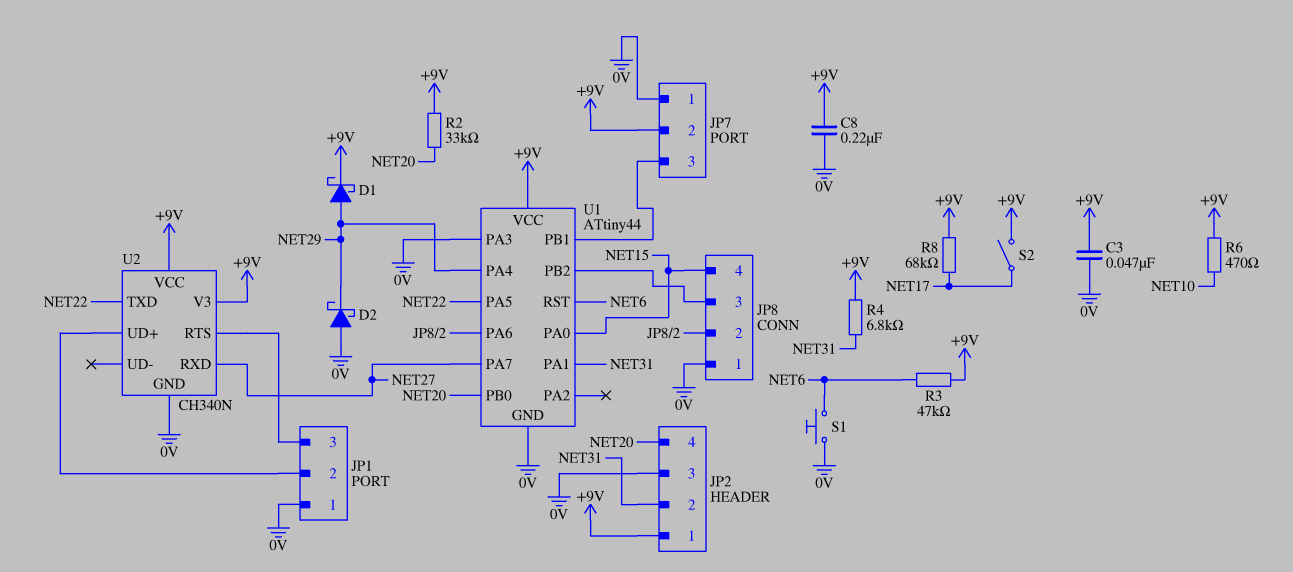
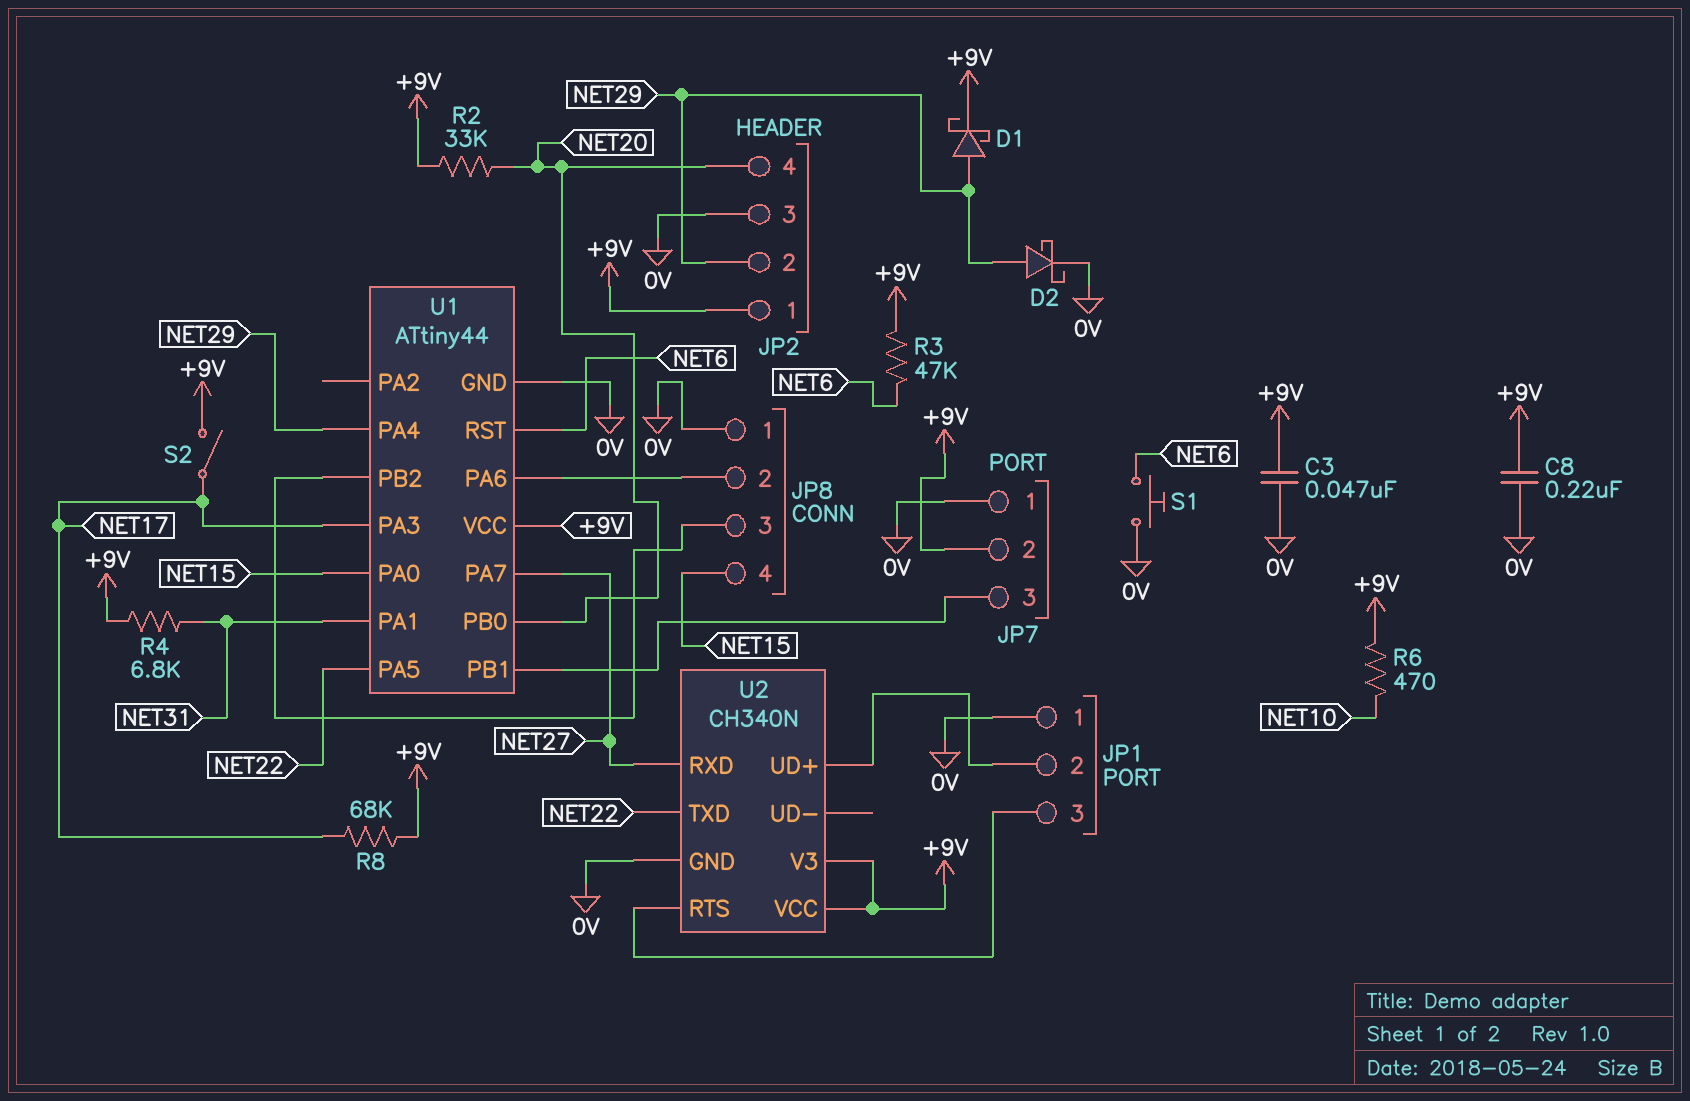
D2: schottky (A 0V, K NET29) -> schottky (A NET29, K 0V)
JP2 pin 2: NET31 -> NET29
U1 pin PA3: 0V -> NET17

